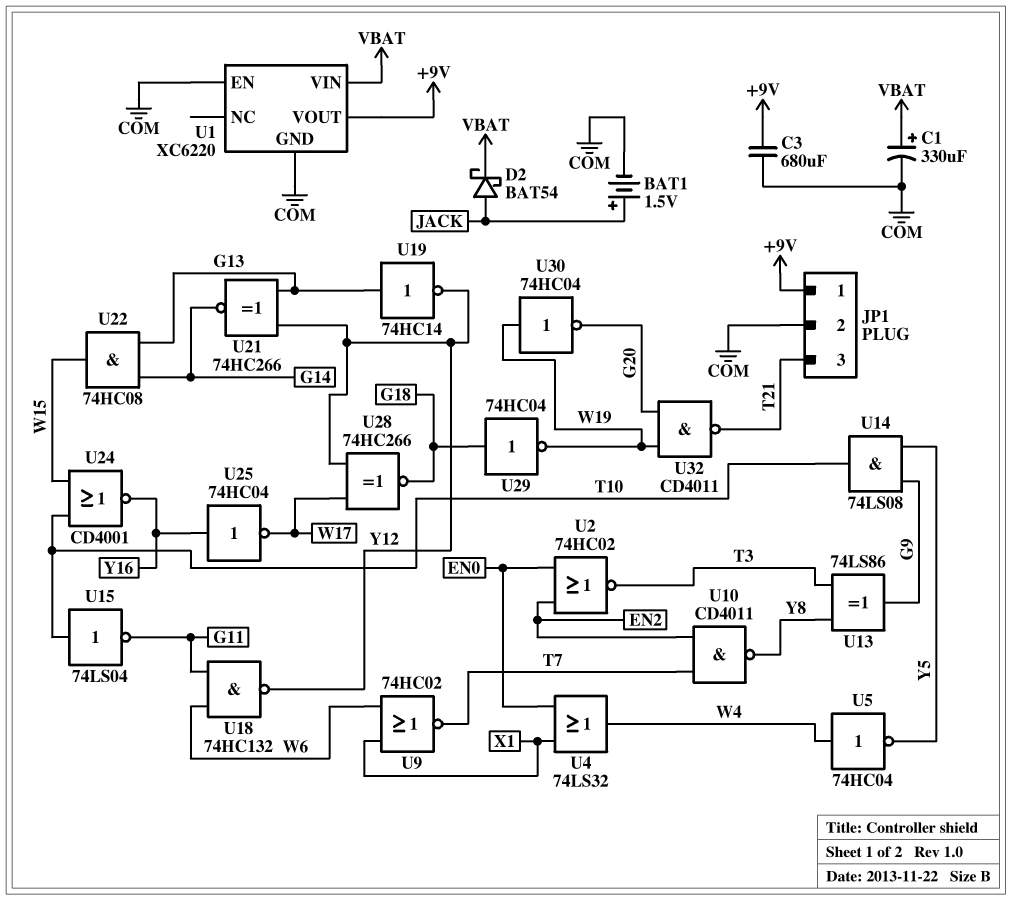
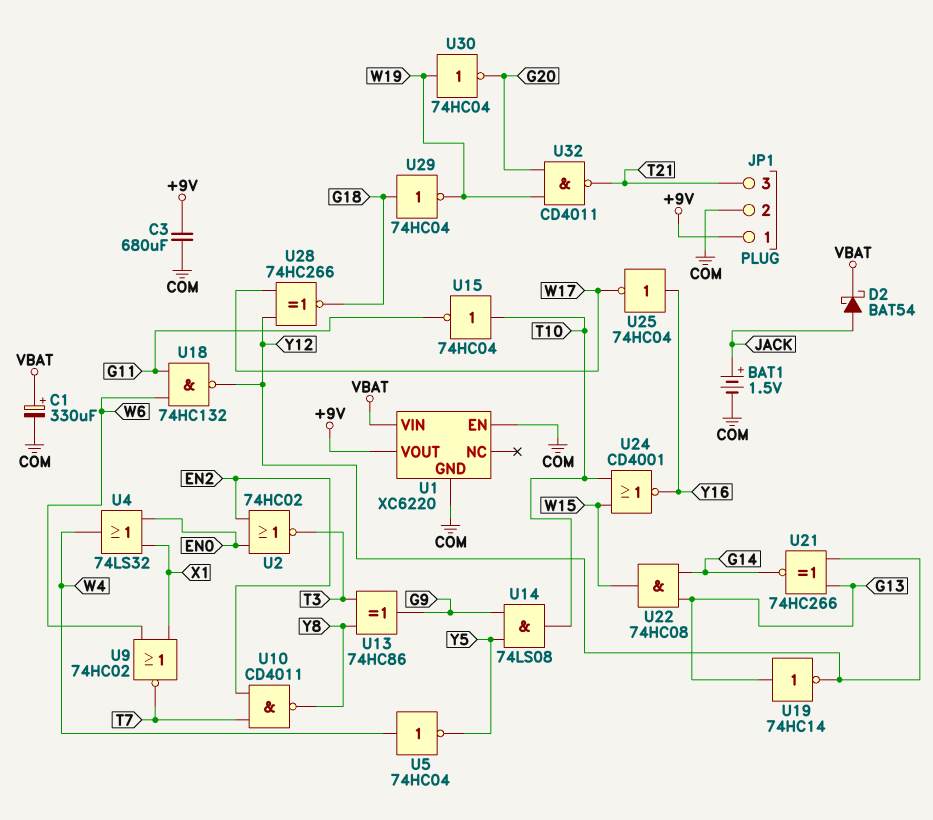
U13: XOR 74LS86 (in T3, in Y8, out G9) -> XOR 74HC86 (in T3, in Y8, out G9)
U15: NOT 74LS04 (in T10, out G11) -> NOT 74HC04 (in T10, out G11)

